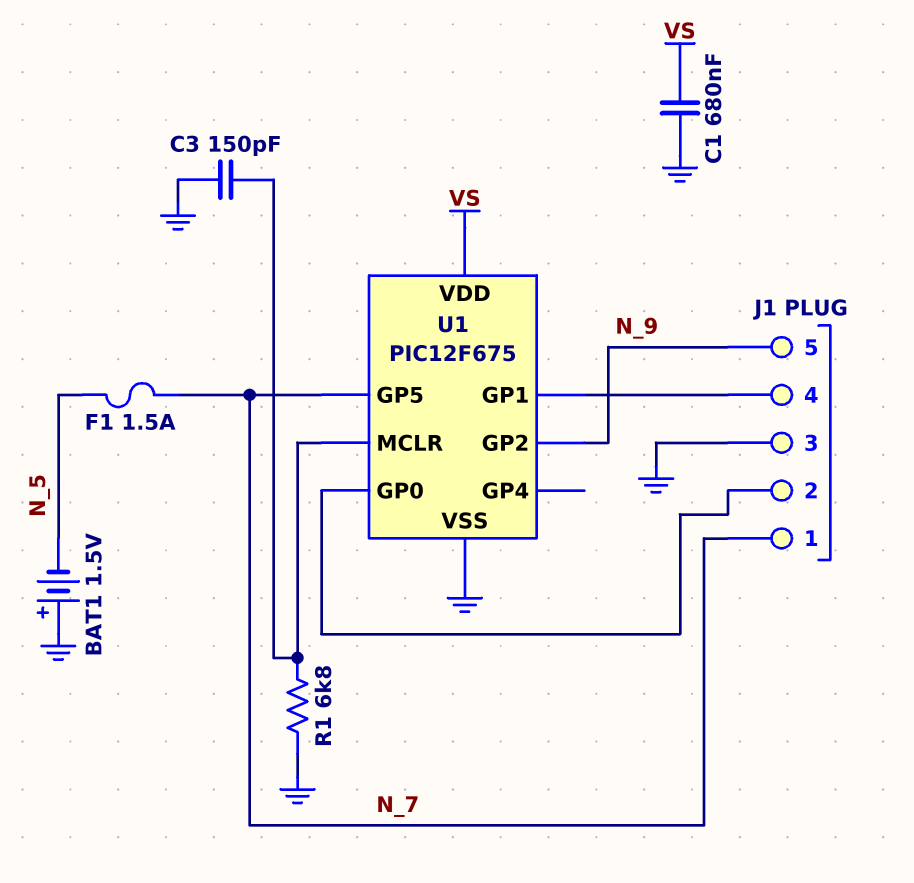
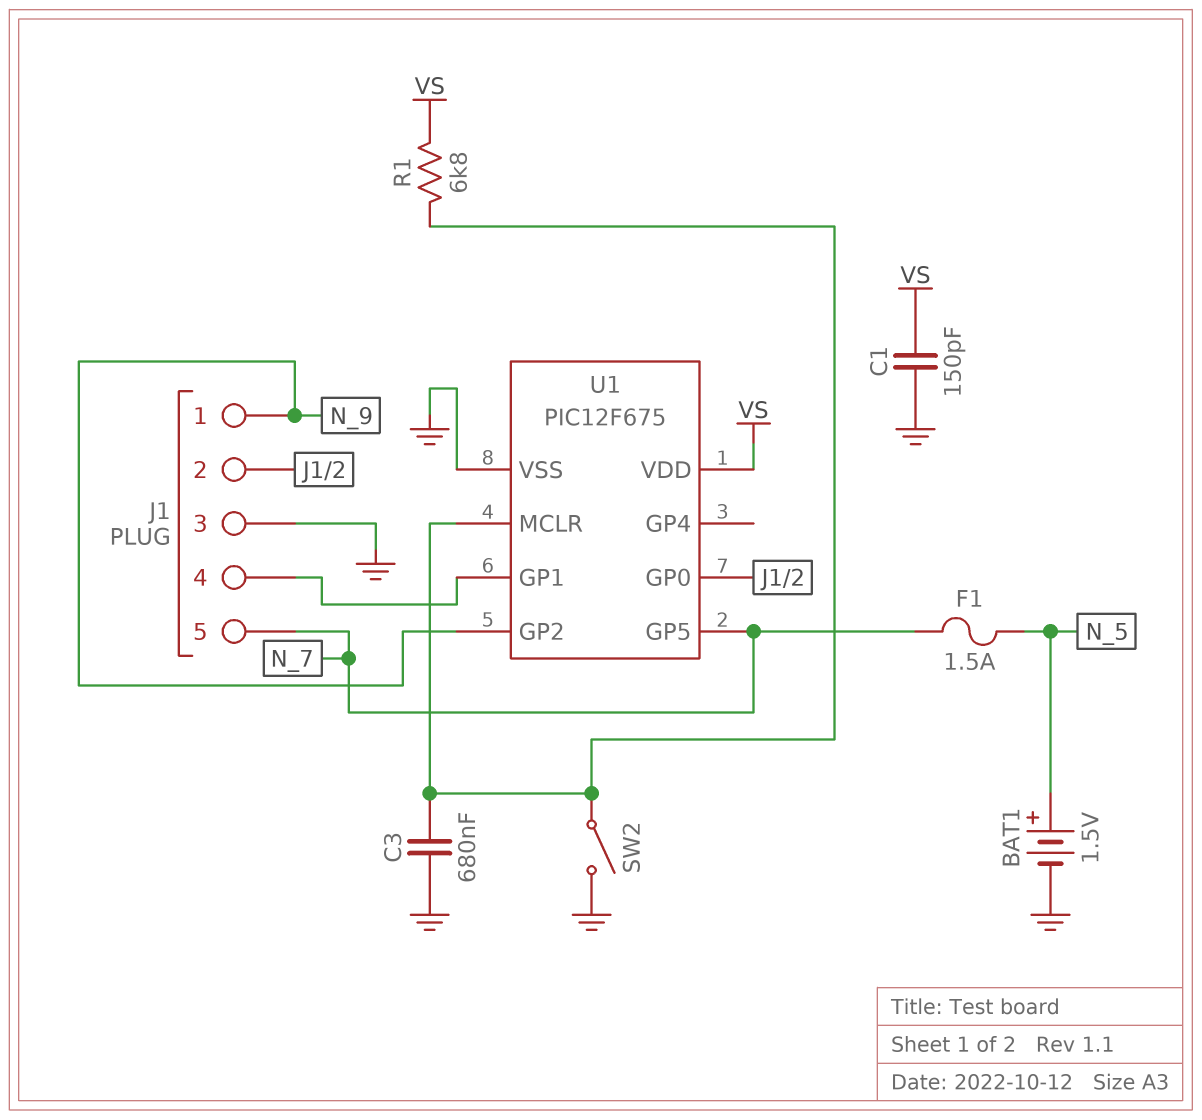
BAT1: 1.5V (plus GND, minus N_5) -> 1.5V (plus N_5, minus GND)
C1: 680nF (GND, VS) -> 150pF (GND, VS)
C3: 150pF (GND, U1/MCLR) -> 680nF (GND, U1/MCLR)
J1 pin 1: N_7 -> N_9
J1 pin 5: N_9 -> N_7
R1: 6.8k (GND, U1/MCLR) -> 6.8k (U1/MCLR, VS)
SW2: none -> switch (GND, U1/MCLR)

